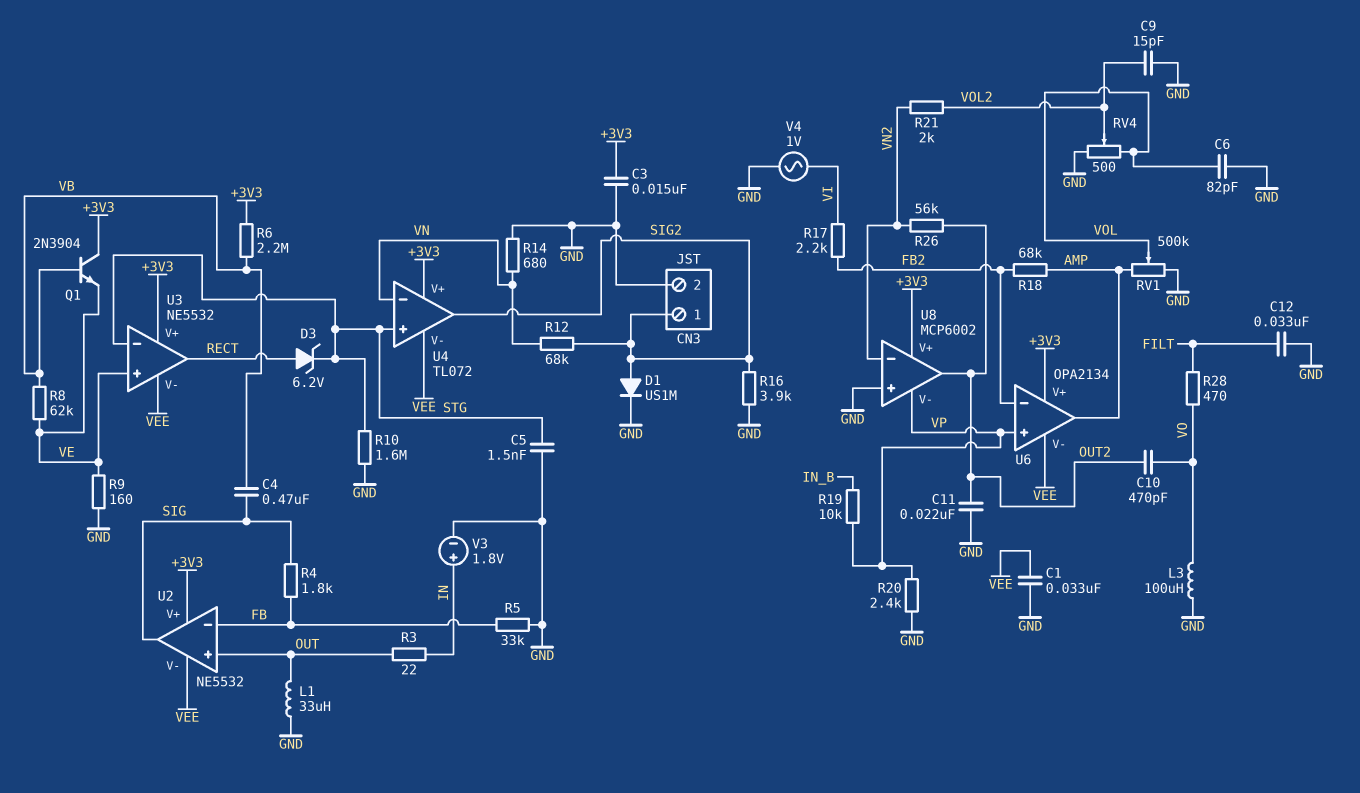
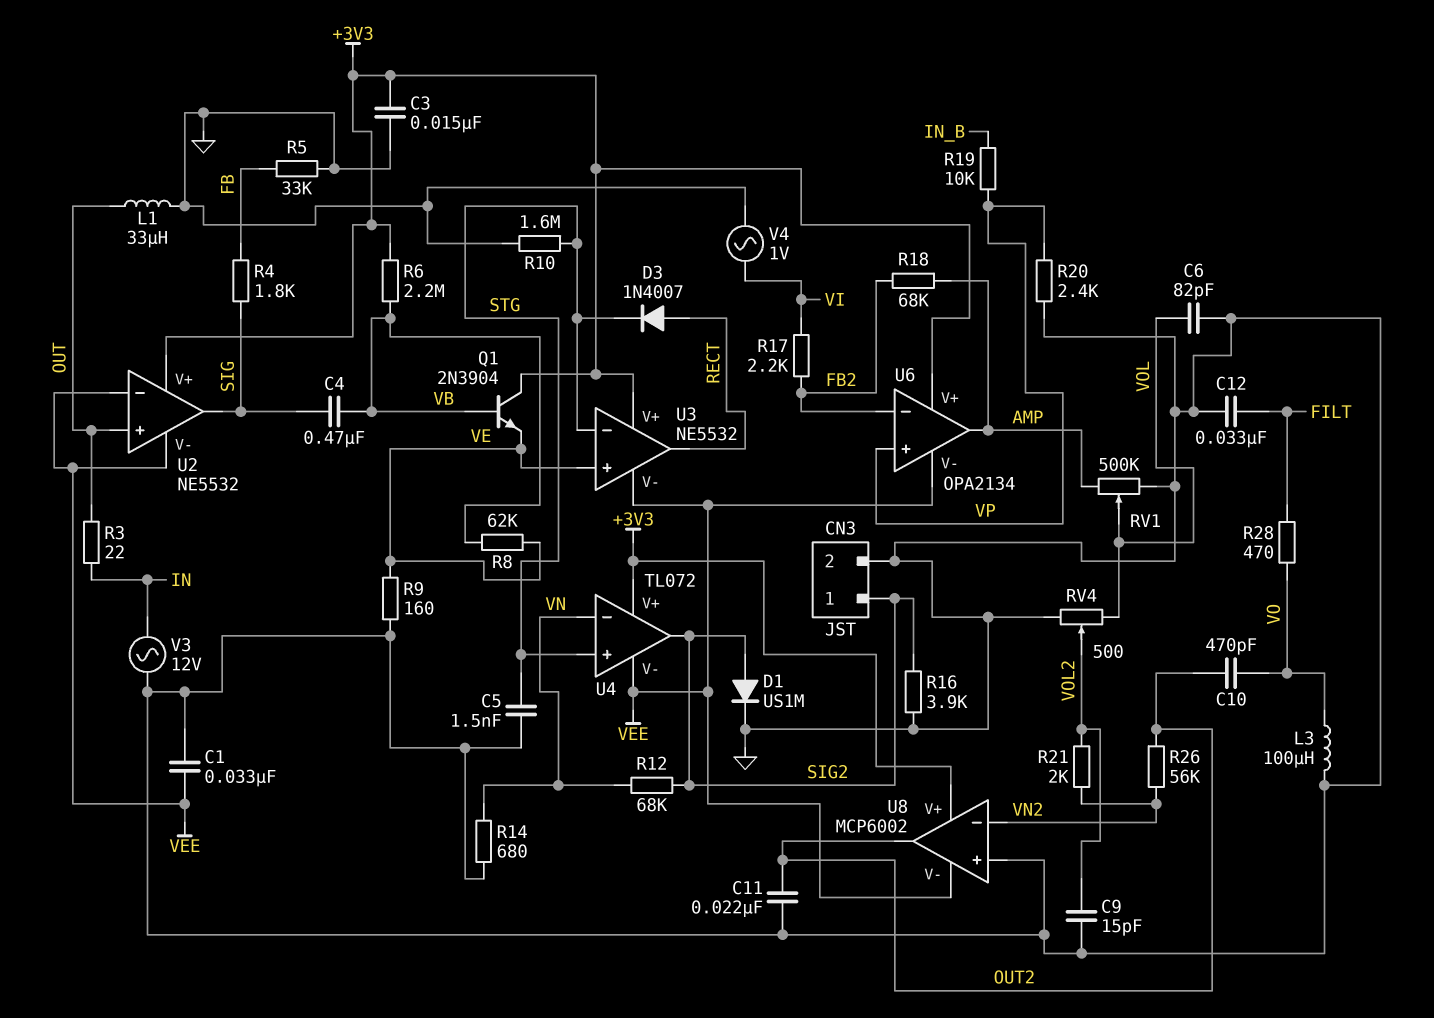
D3: zener 6.2V (A RECT, K STG) -> diode 1N4007 (A RECT, K STG)
U2 pin in-: FB -> VEE
U8 pin V-: VP -> VEE
V3: 1.8V (plus IN, minus GND) -> AC 12V (GND, IN)

